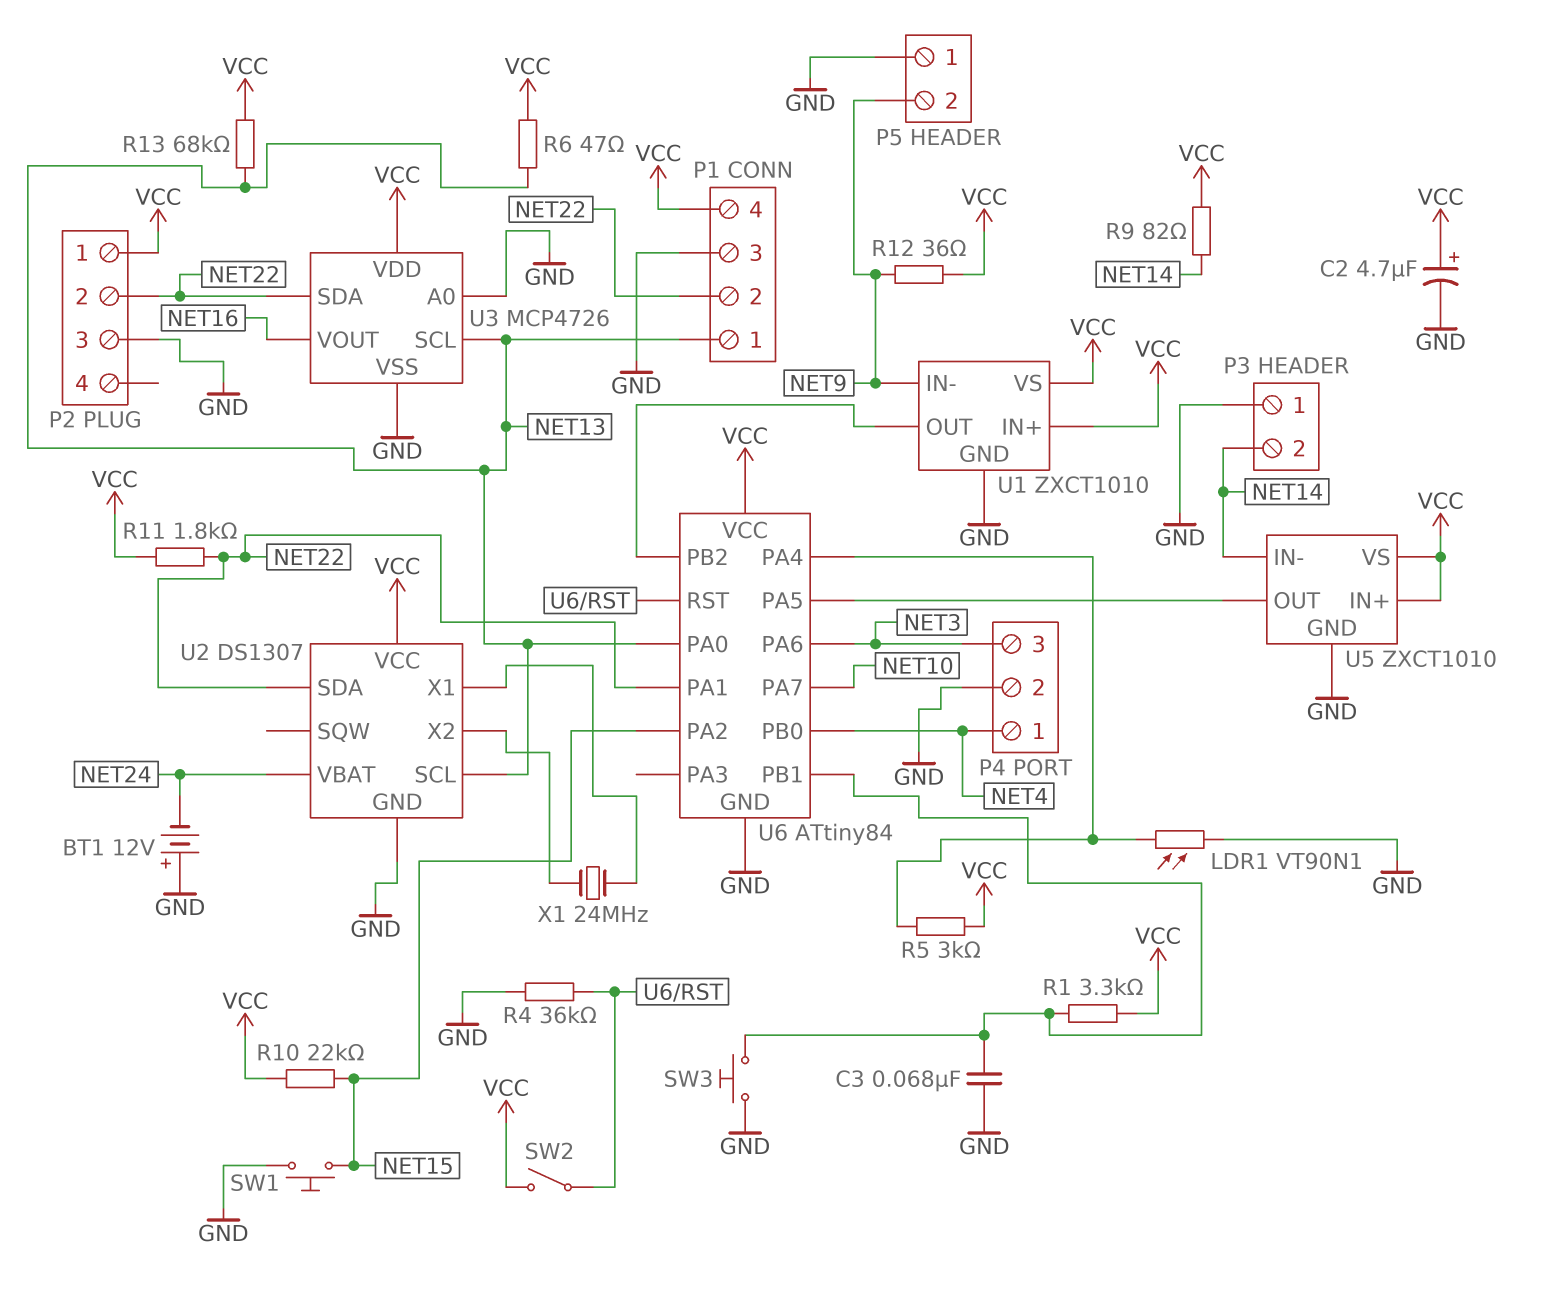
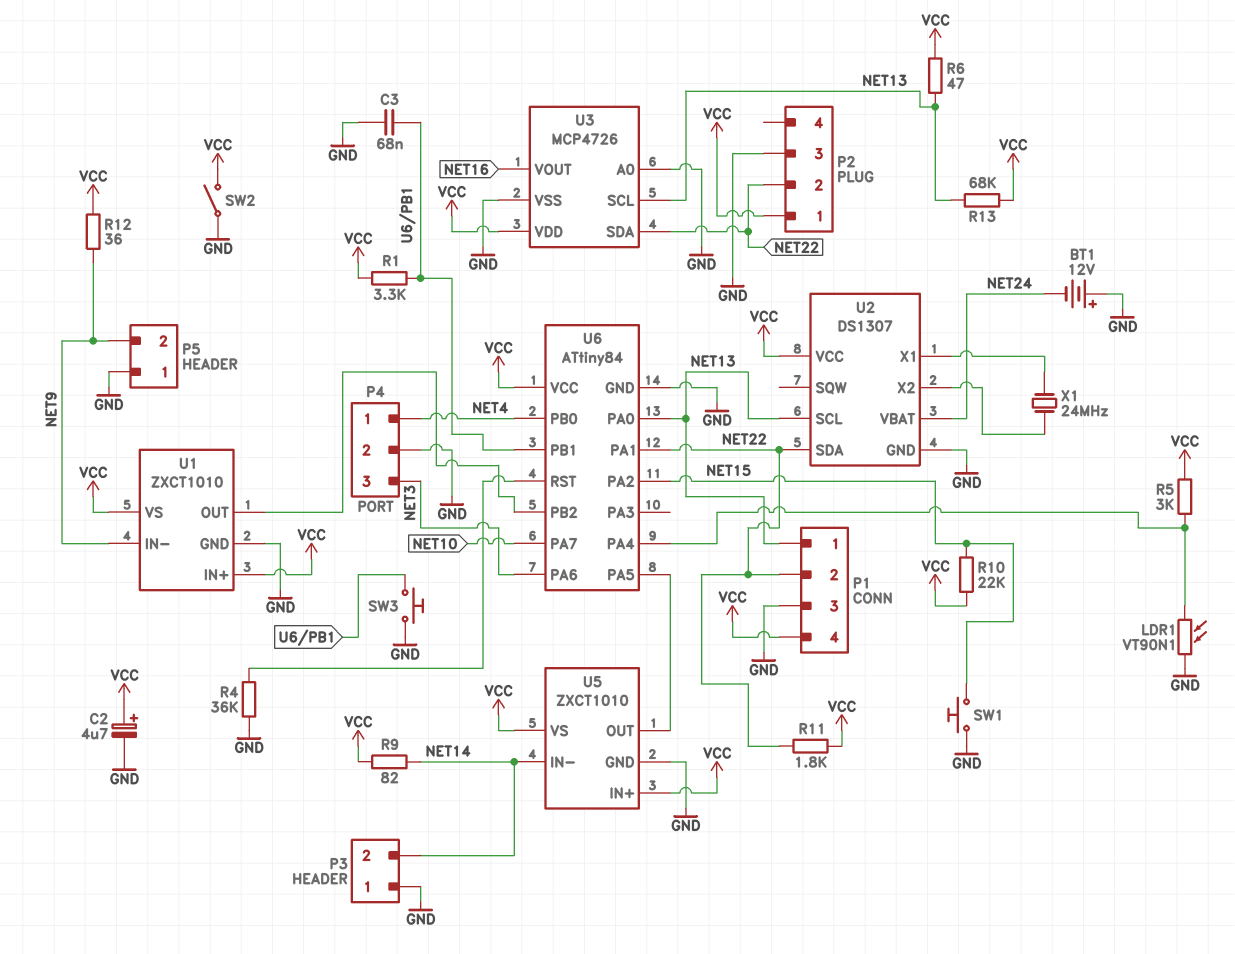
SW2: switch (U6/RST, VCC) -> switch (GND, VCC)

